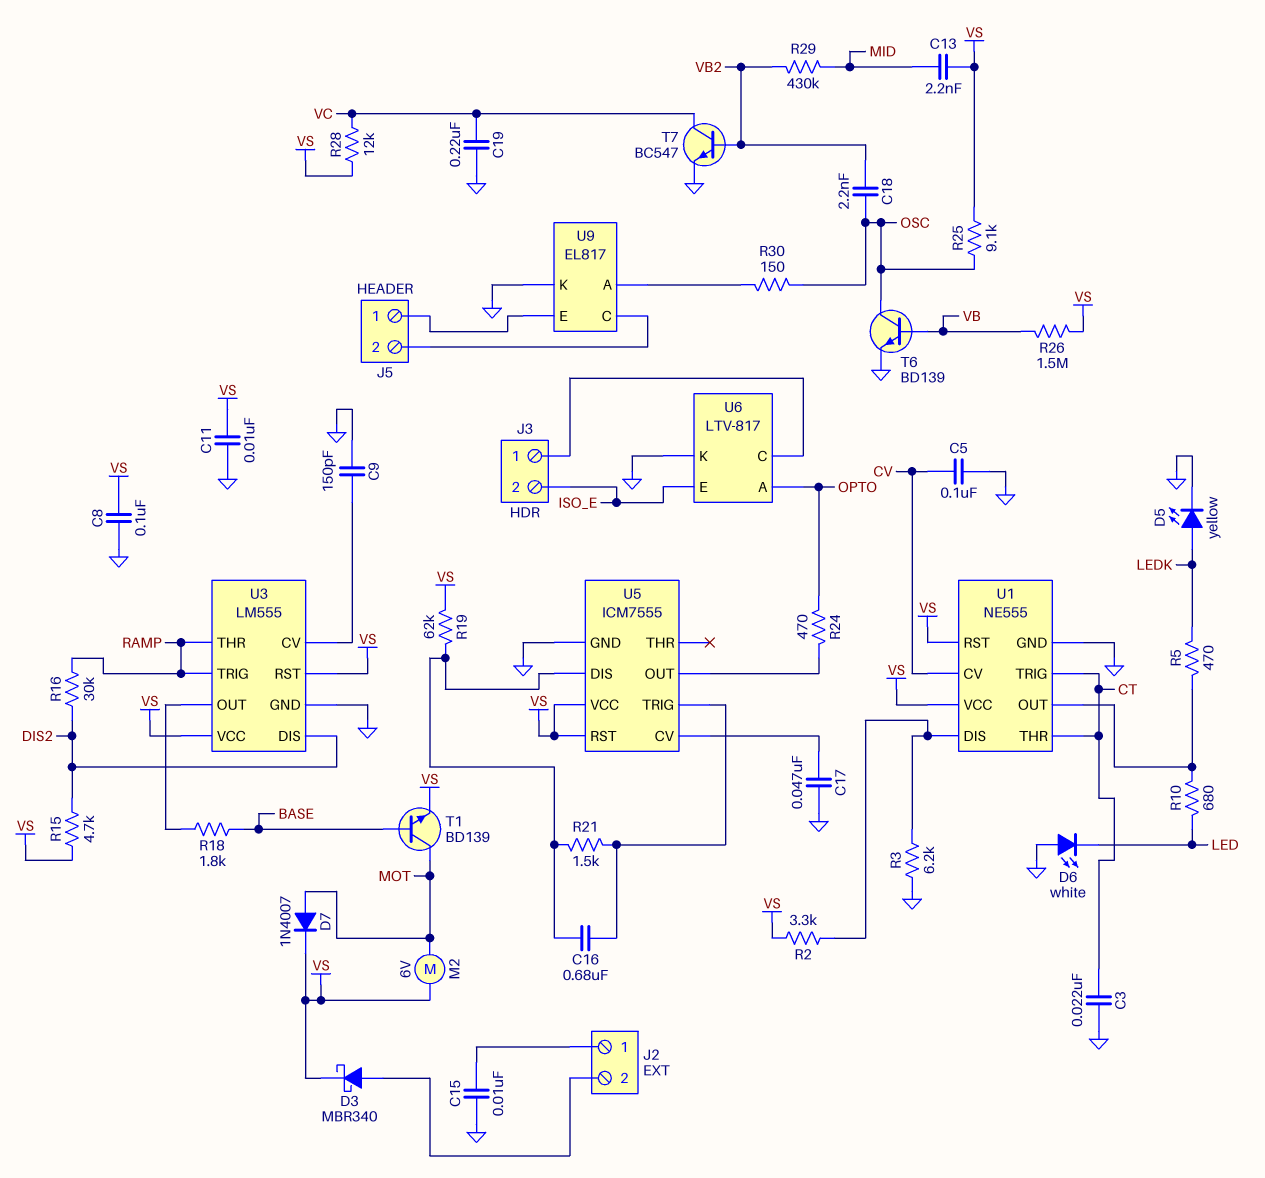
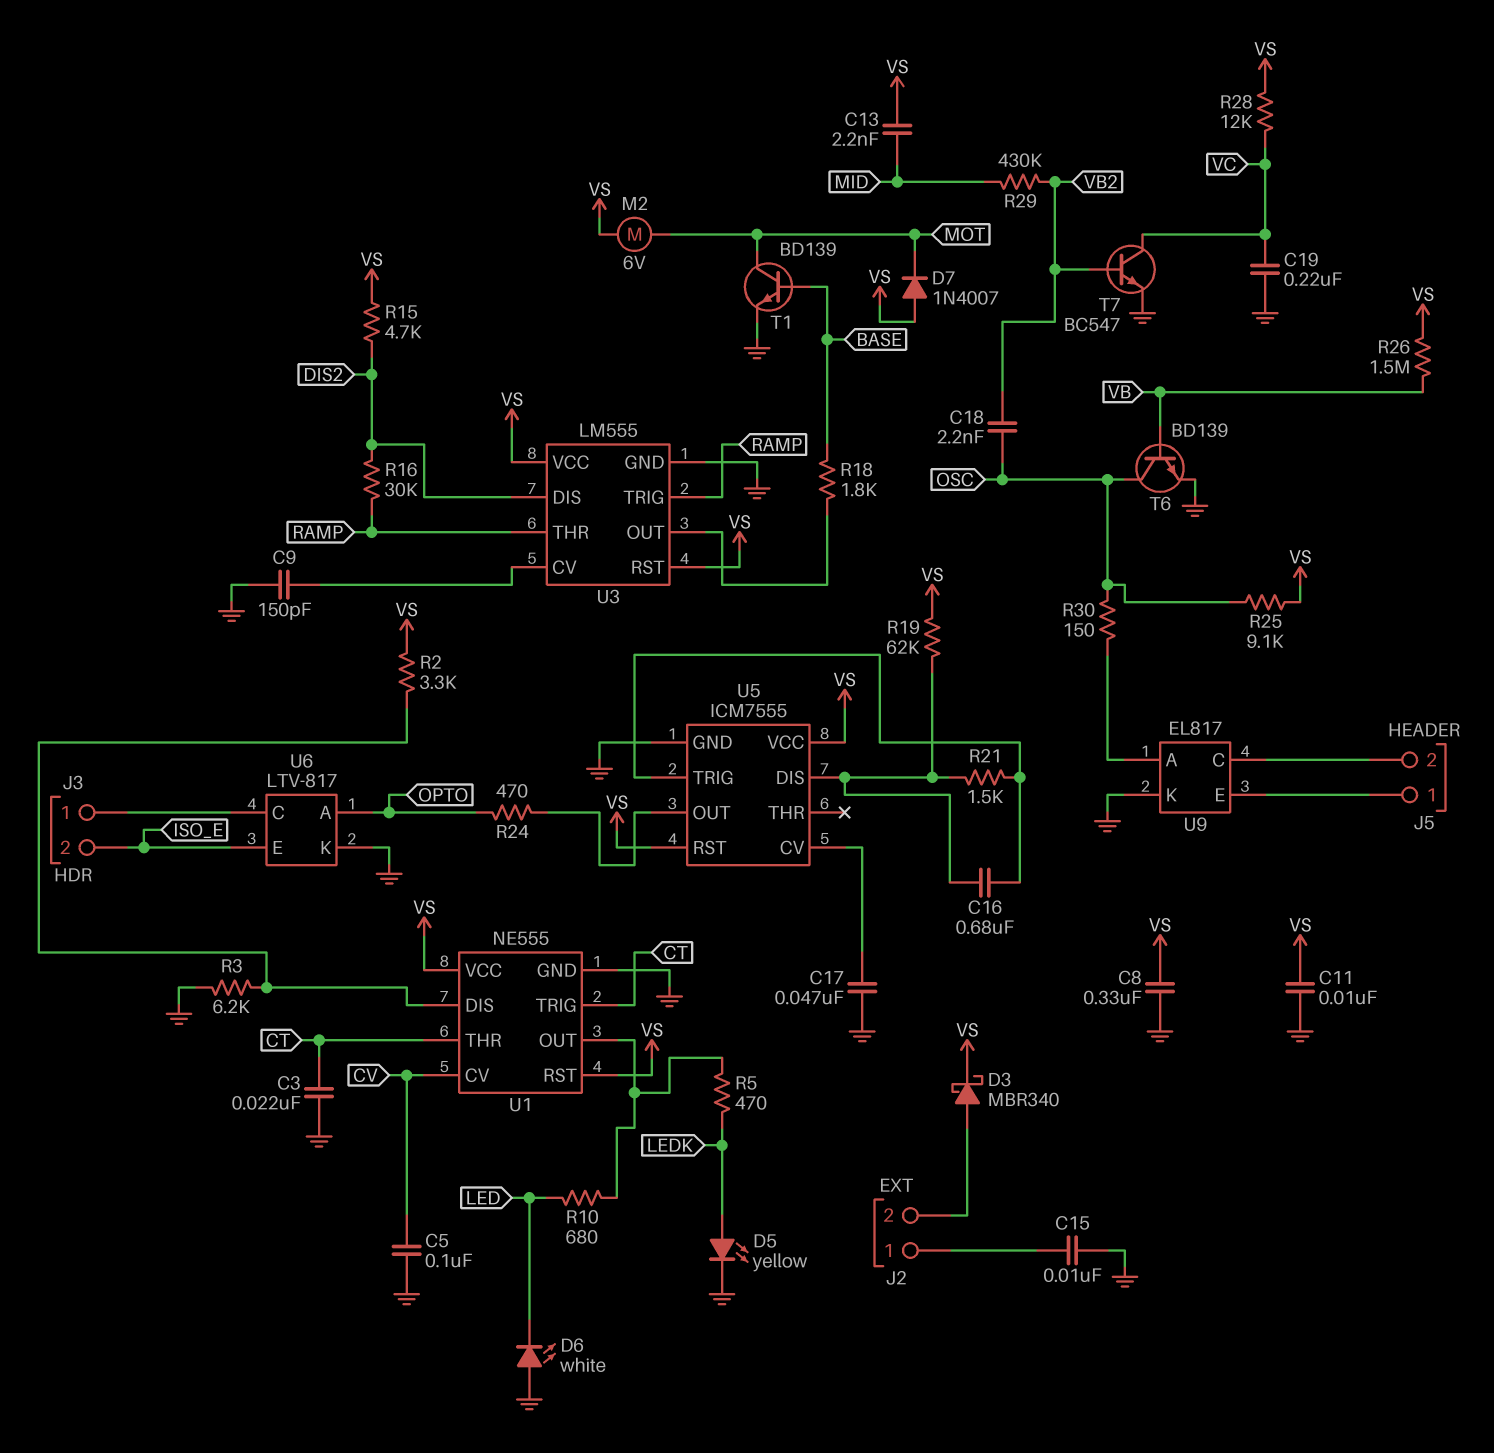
C8: 100nF (GND, VS) -> 330nF (GND, VS)
D7: diode 1N4007 (A MOT, K VS) -> diode 1N4007 (A VS, K MOT)
T1: NPN BD139 (B BASE, C MOT, E VS) -> NPN BD139 (B BASE, C MOT, E GND)

